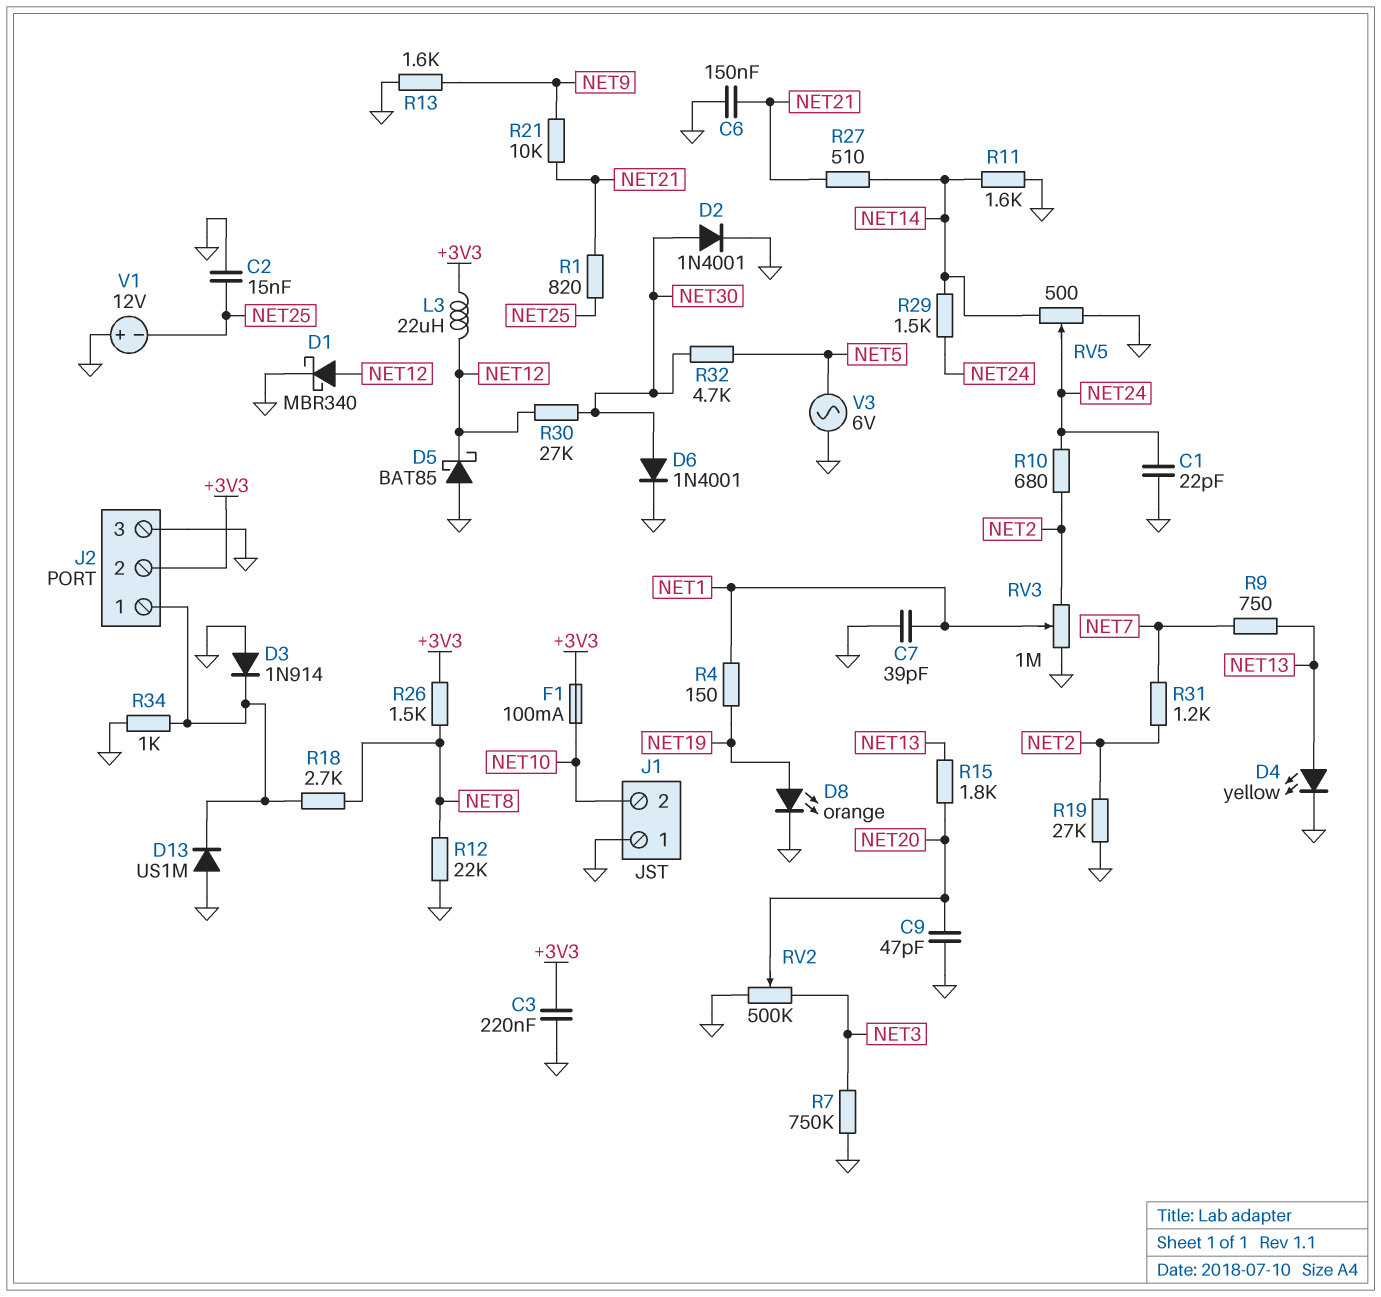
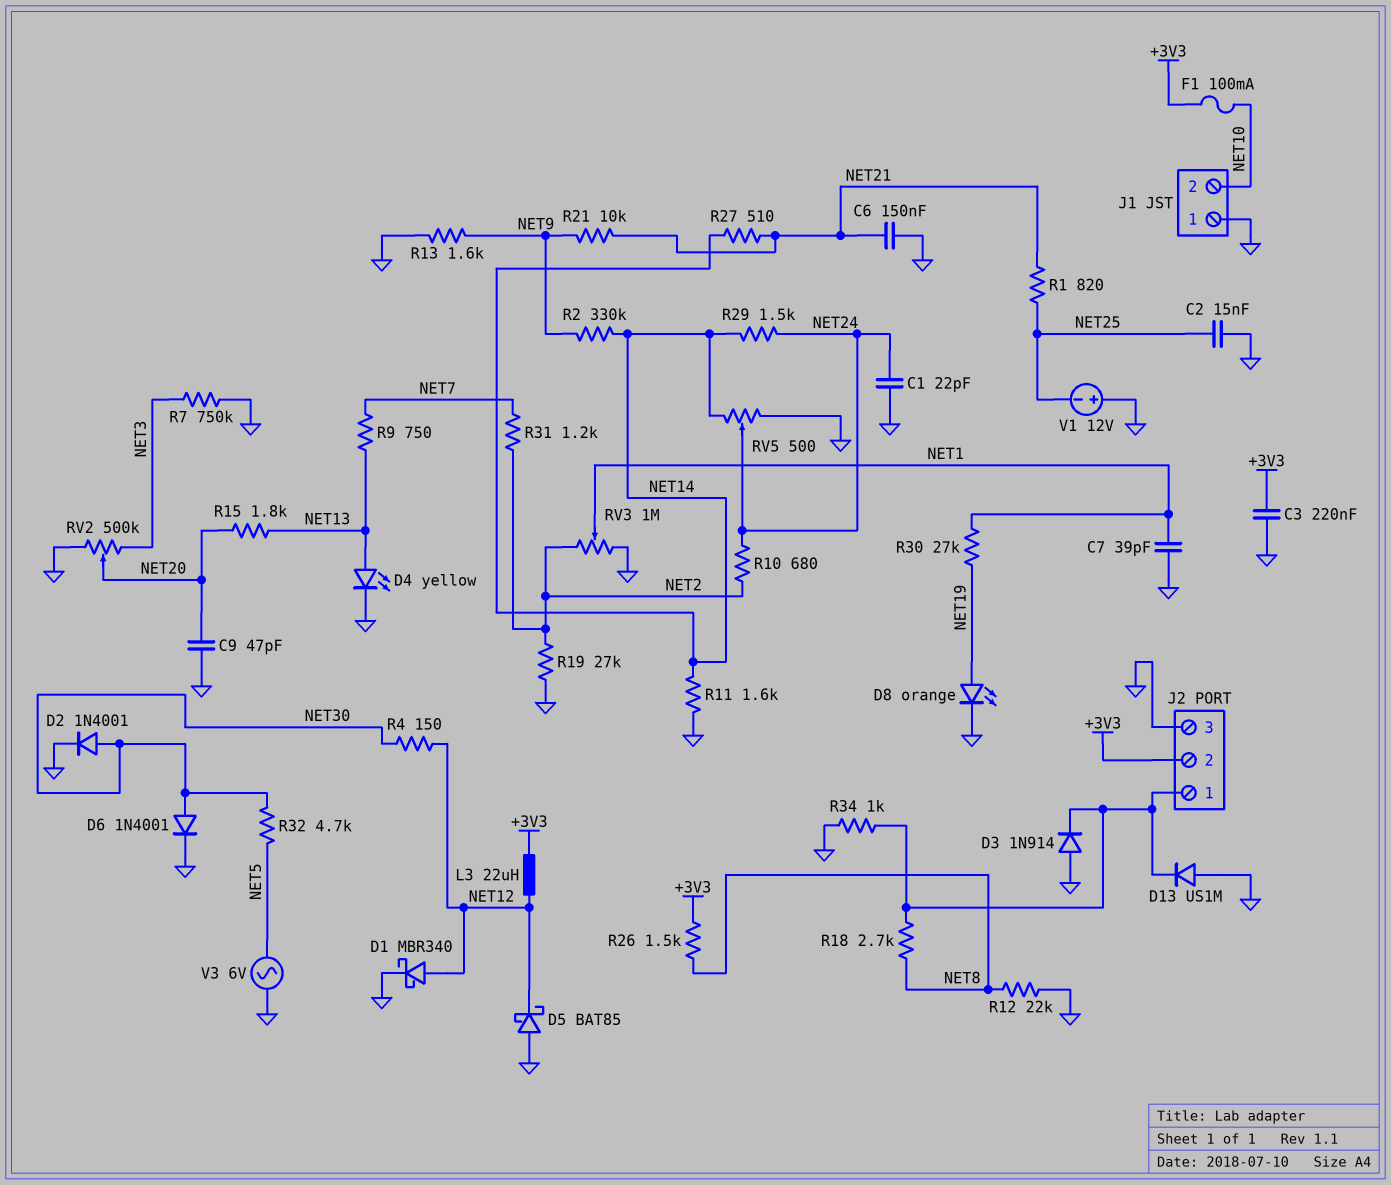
R2: none -> 330k (NET9, NET14)
R4: 150 (NET1, NET19) -> 150 (NET12, NET30)
R30: 27k (NET12, NET30) -> 27k (NET1, NET19)

